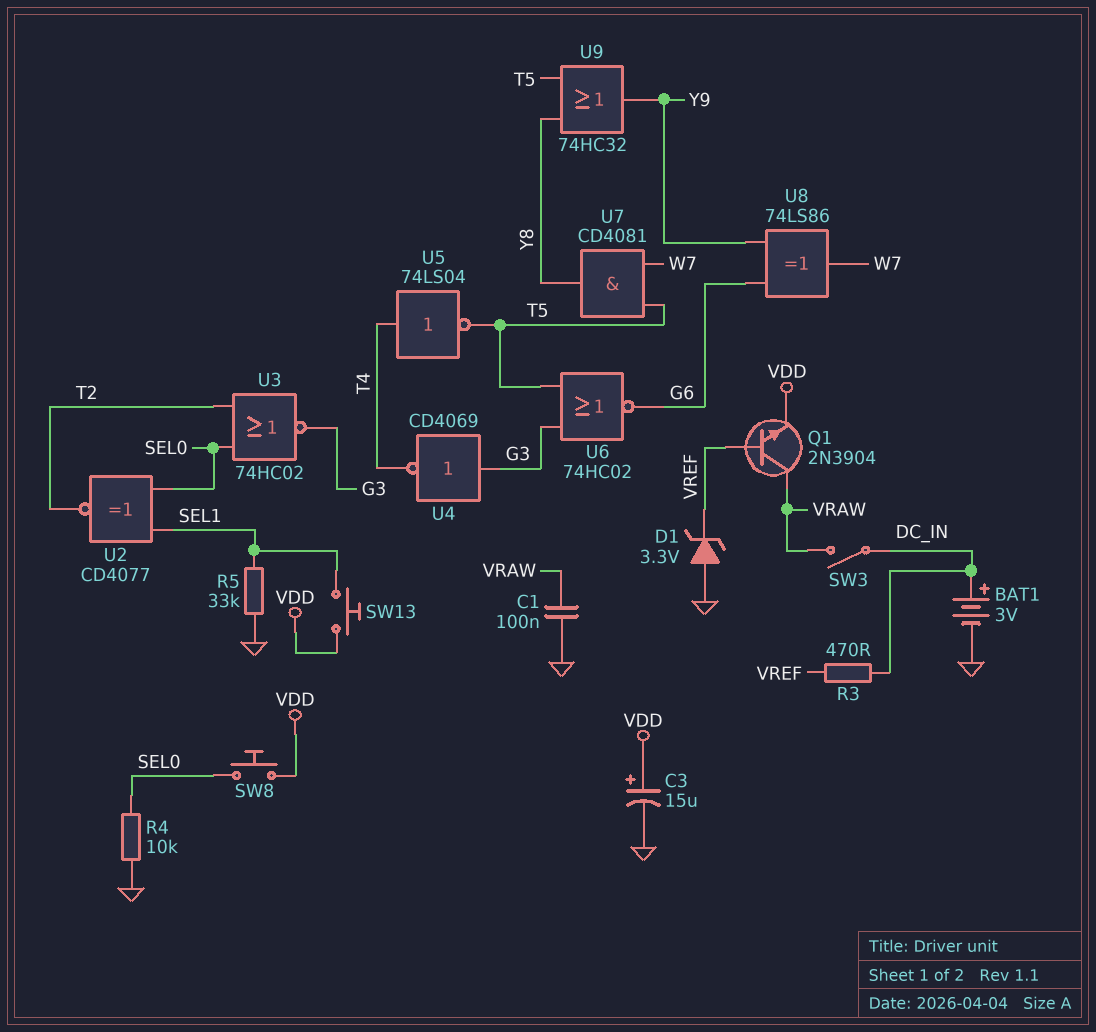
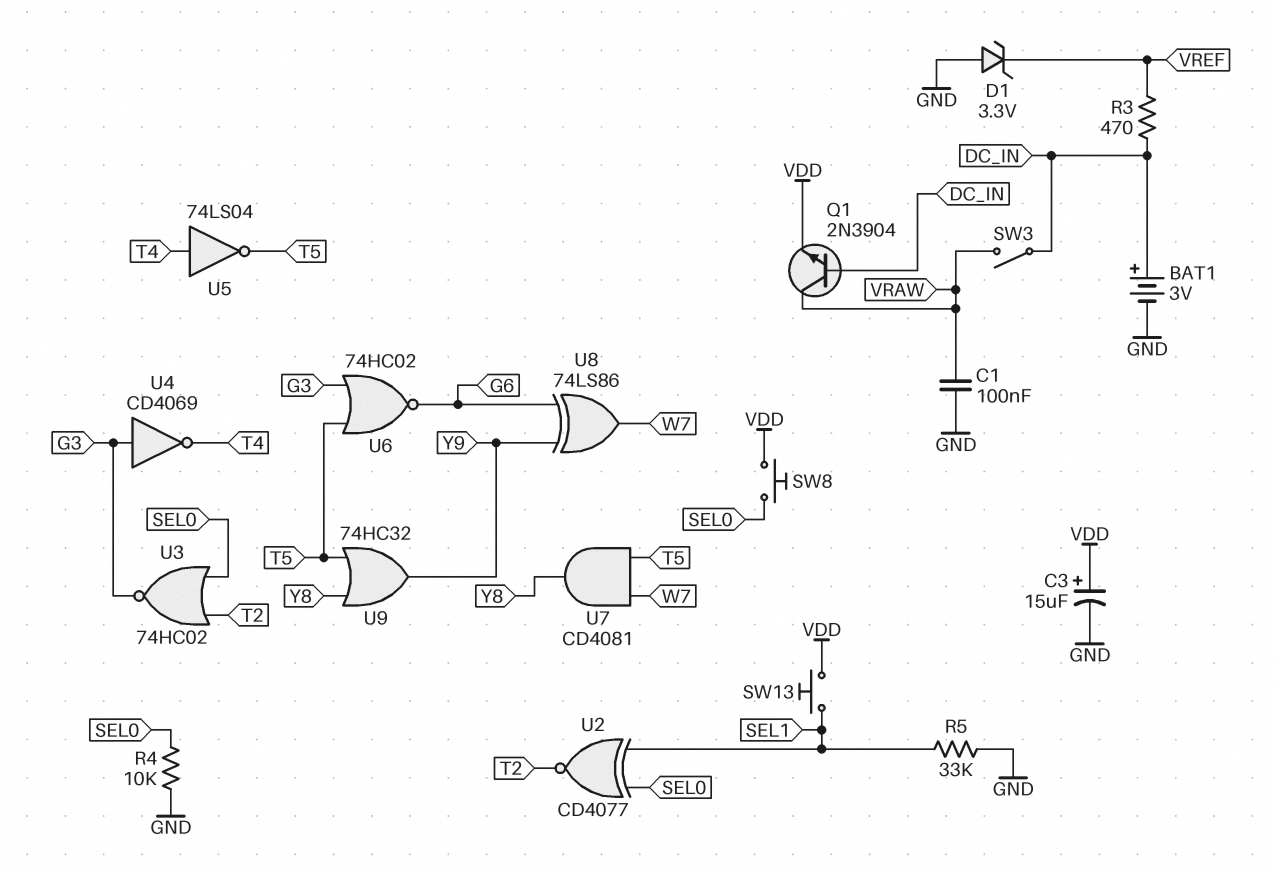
Q1: NPN 2N3904 (B VREF, C VRAW, E VDD) -> NPN 2N3904 (B DC_IN, C VRAW, E VDD)

